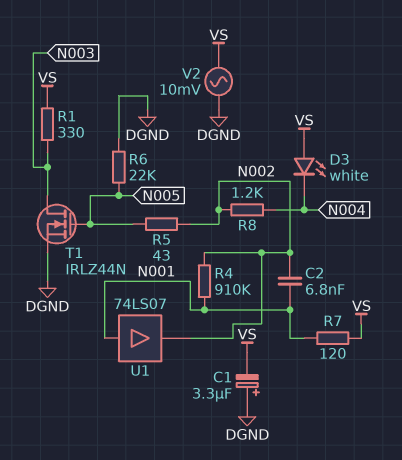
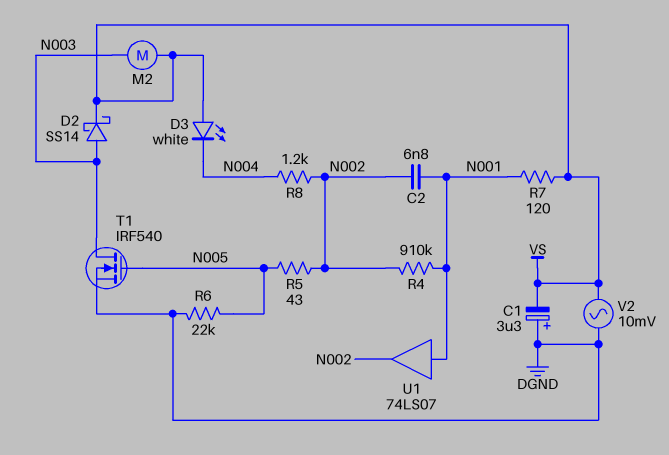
D2: none -> schottky SS14 (A N003, K VS)
M2: none -> motor (N003, VS)
R1: 330 (N003, VS) -> none
T1: NMOS IRLZ44N (G N005, D N003, S DGND) -> NMOS IRF540 (G N005, D N003, S DGND)

